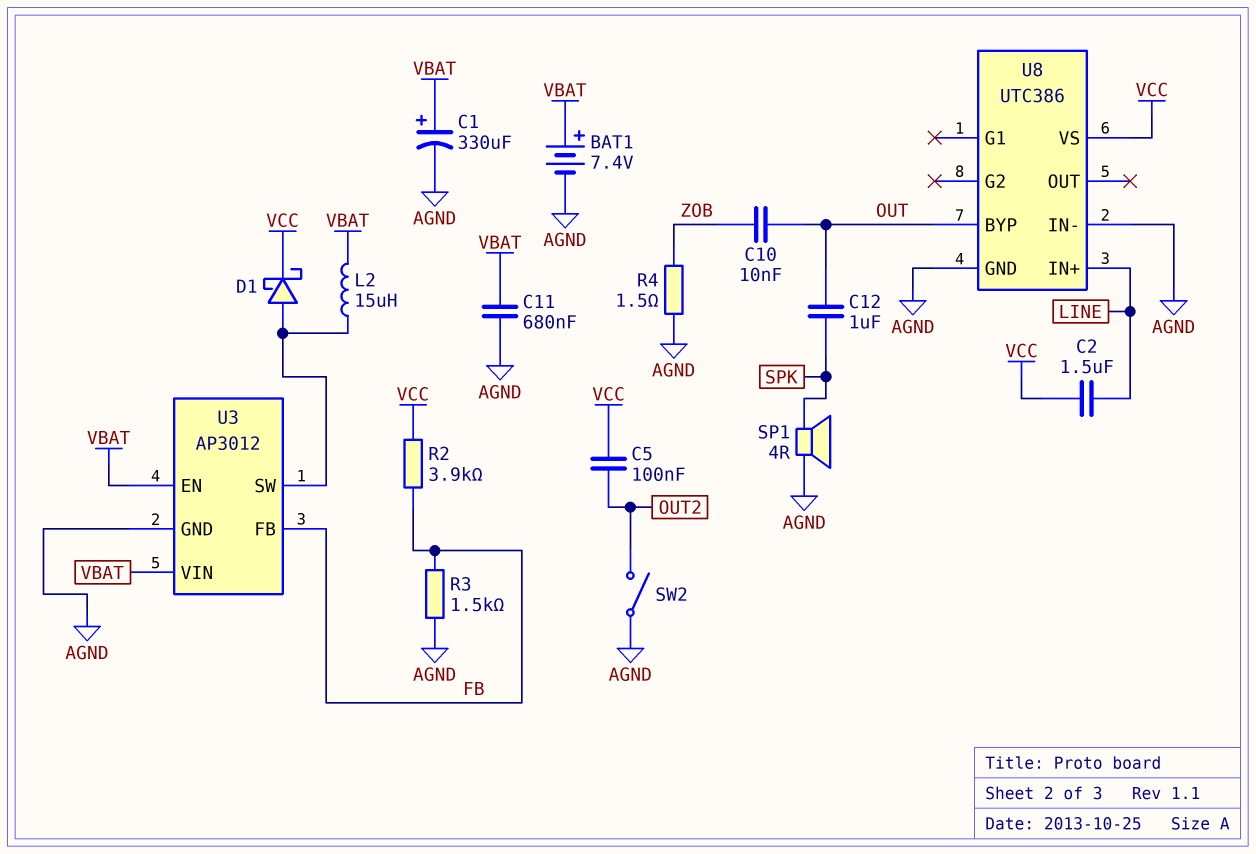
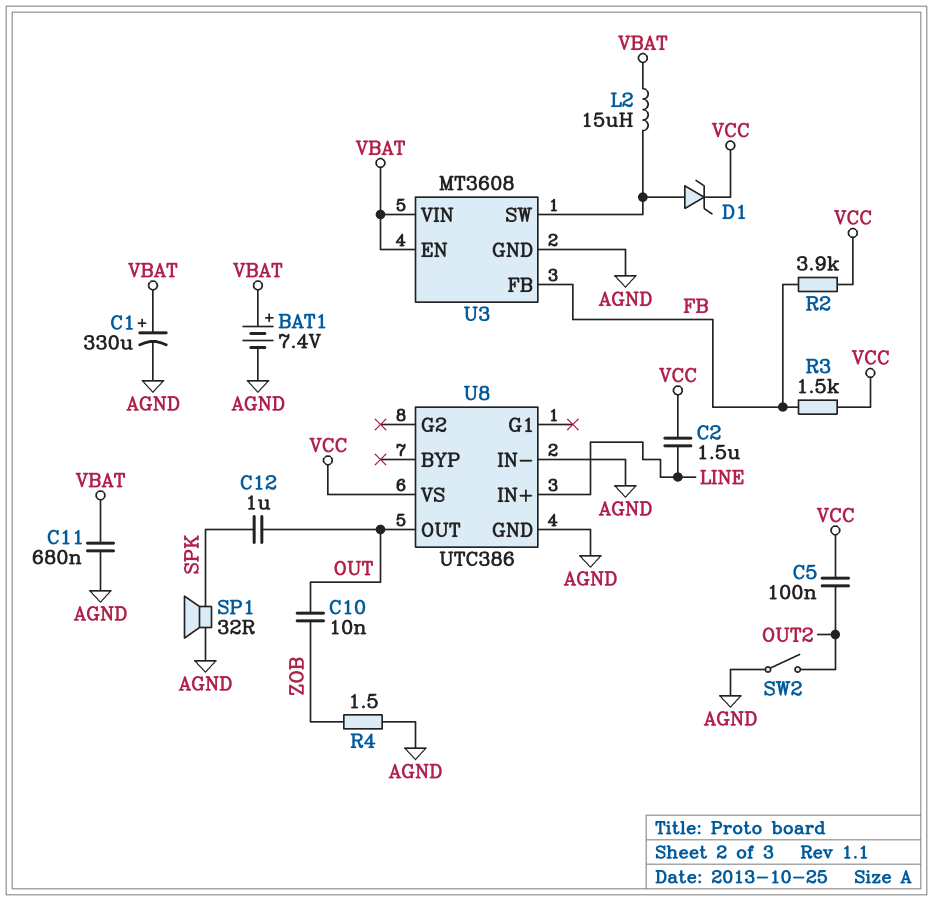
D1: schottky (A U3/SW, K VCC) -> zener (A U3/SW, K VCC)
R3: 1.5k (AGND, FB) -> 1.5k (FB, VCC)
SP1: speaker 4R (AGND, SPK) -> speaker 32R (AGND, SPK)
U3: AP3012 -> MT3608
U8 pin BYP: OUT -> none
U8 pin OUT: none -> OUT

